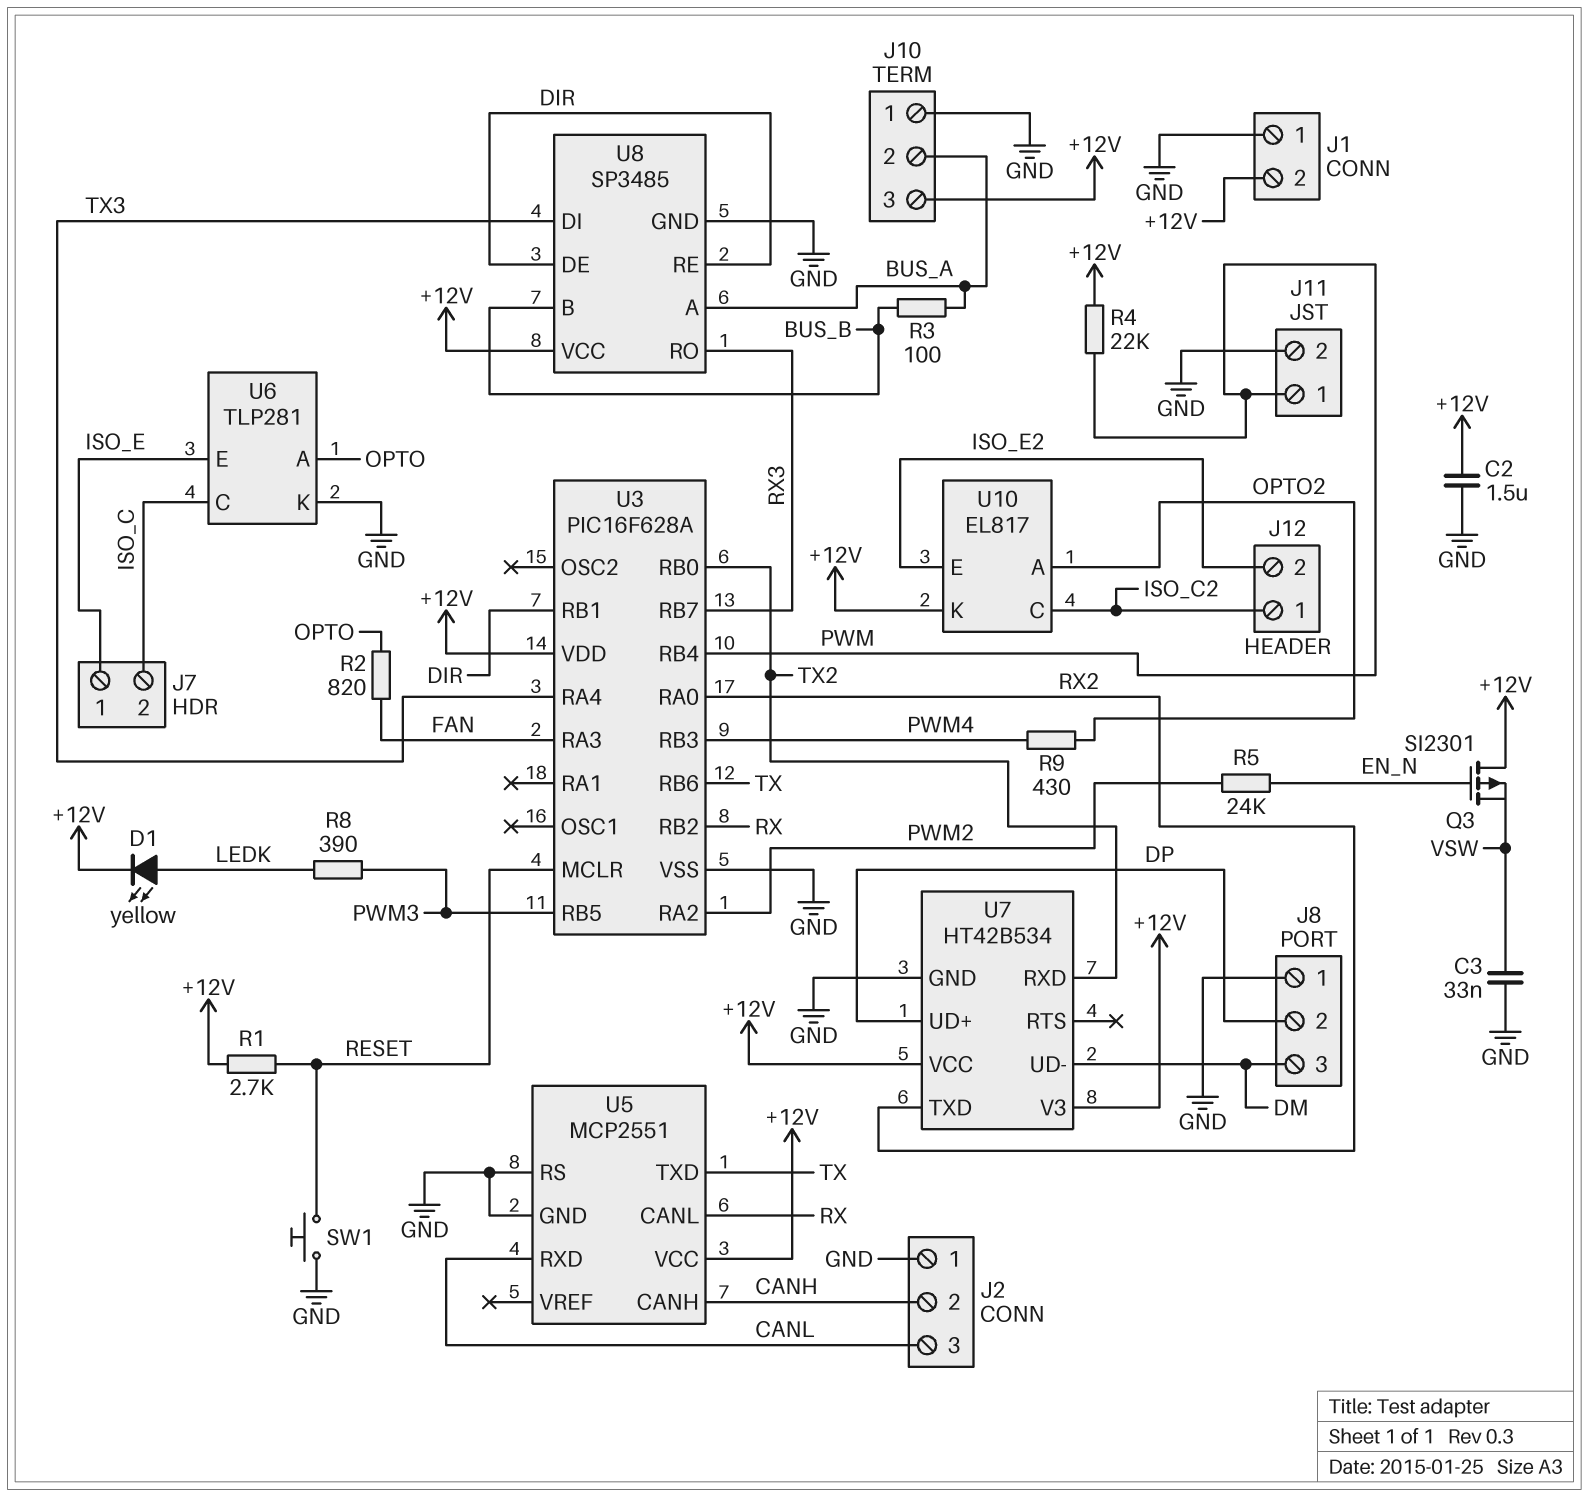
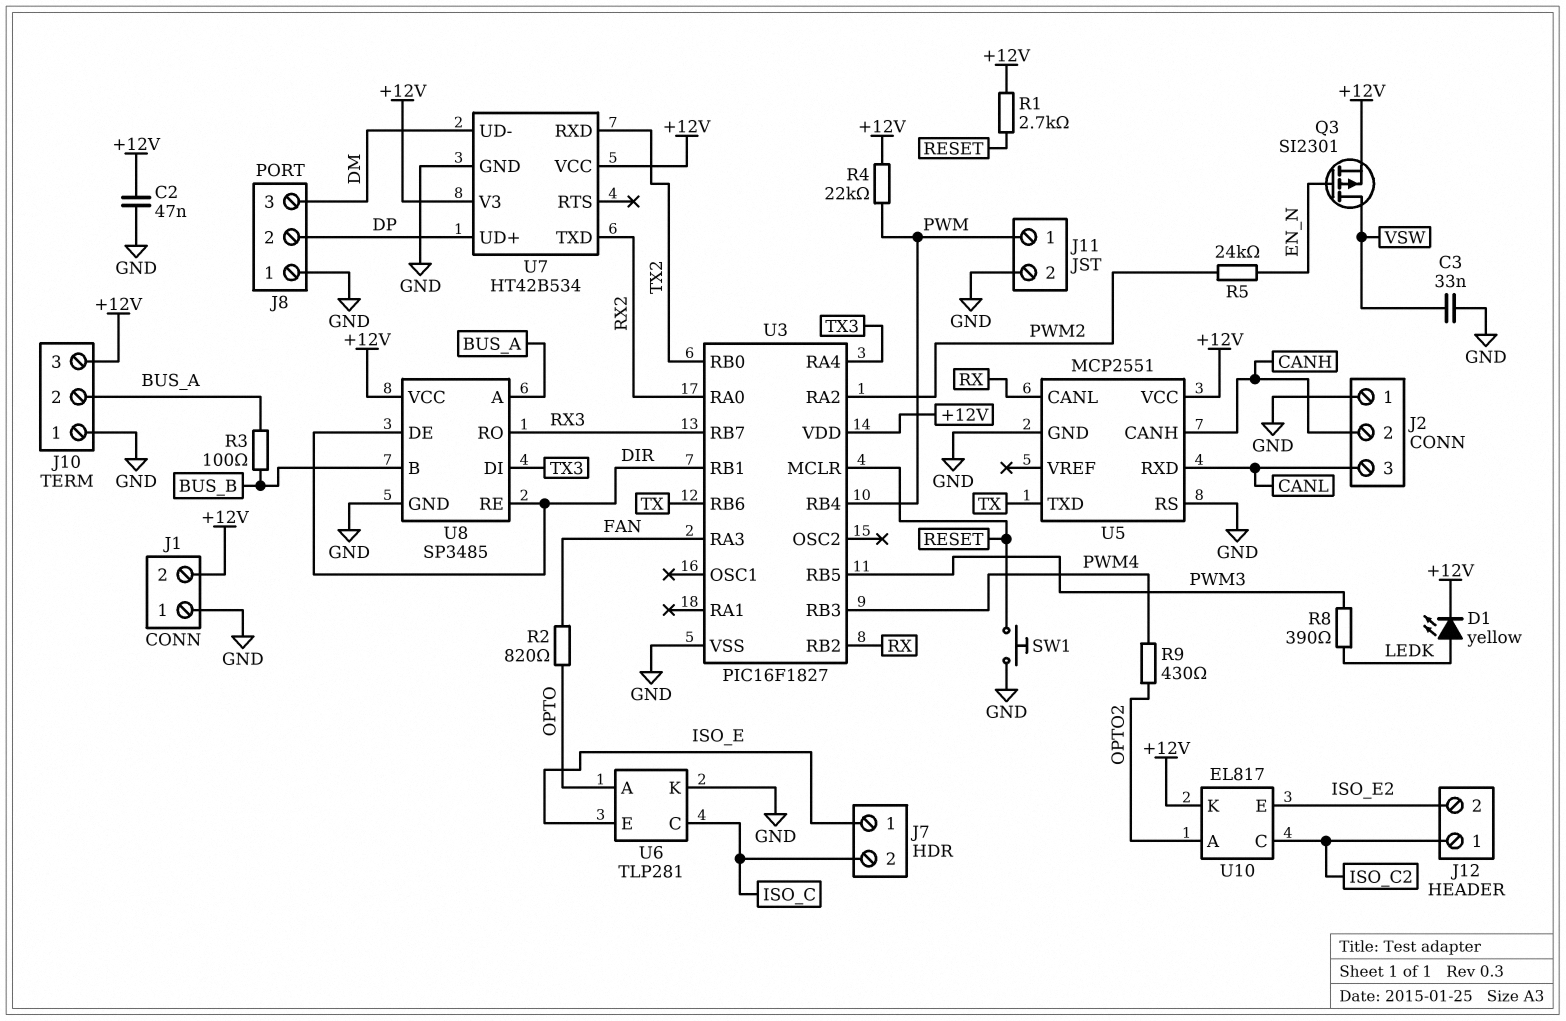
C2: 1.5uF (+12V, GND) -> 47nF (+12V, GND)
Q3: PMOS SI2301 (G EN_N, D +12V, S VSW) -> PMOS SI2301 (G EN_N, D VSW, S +12V)
U3: PIC16F628A -> PIC16F1827

